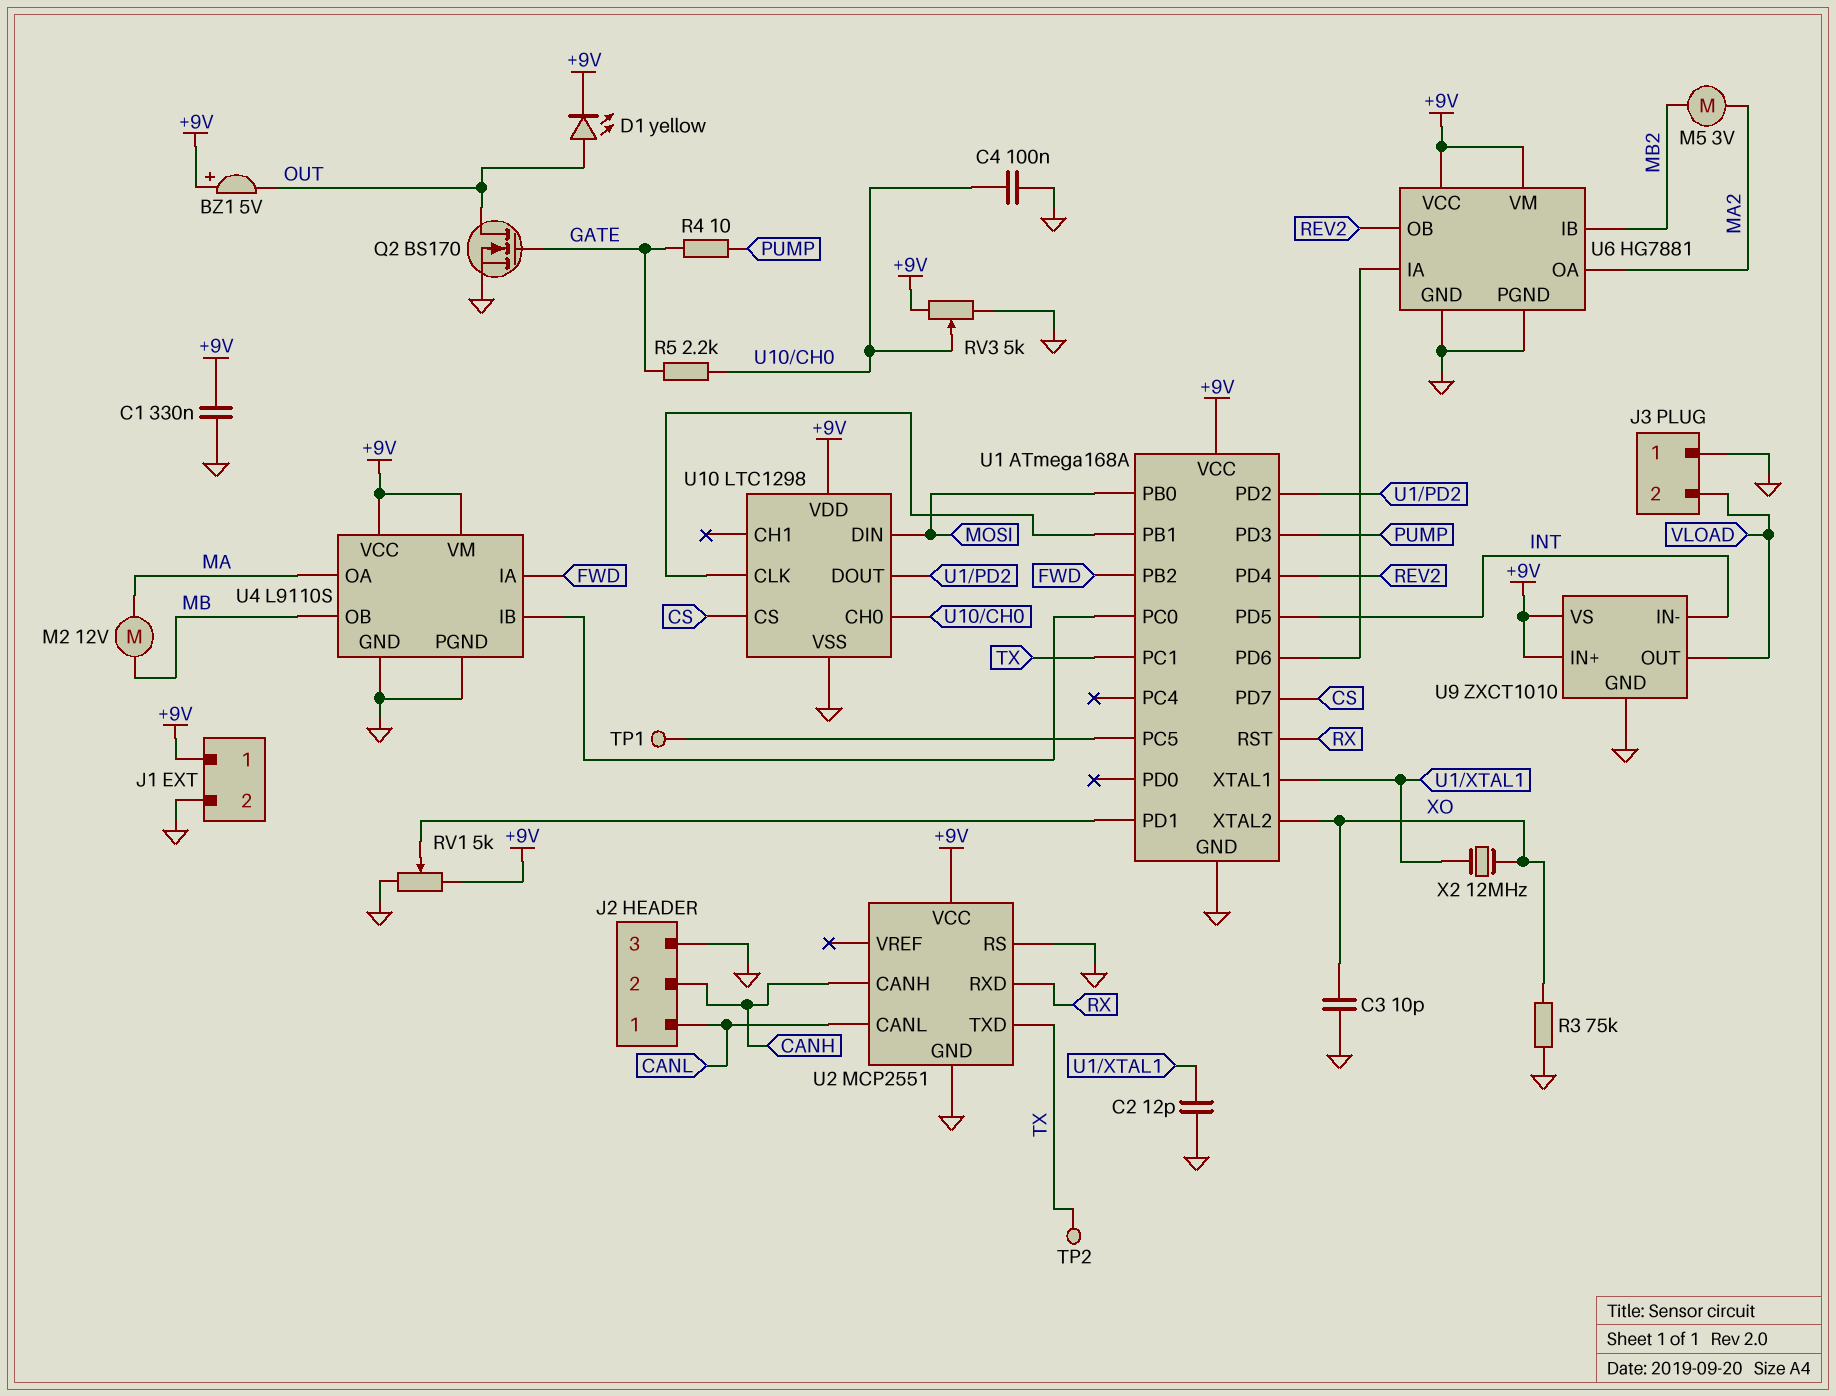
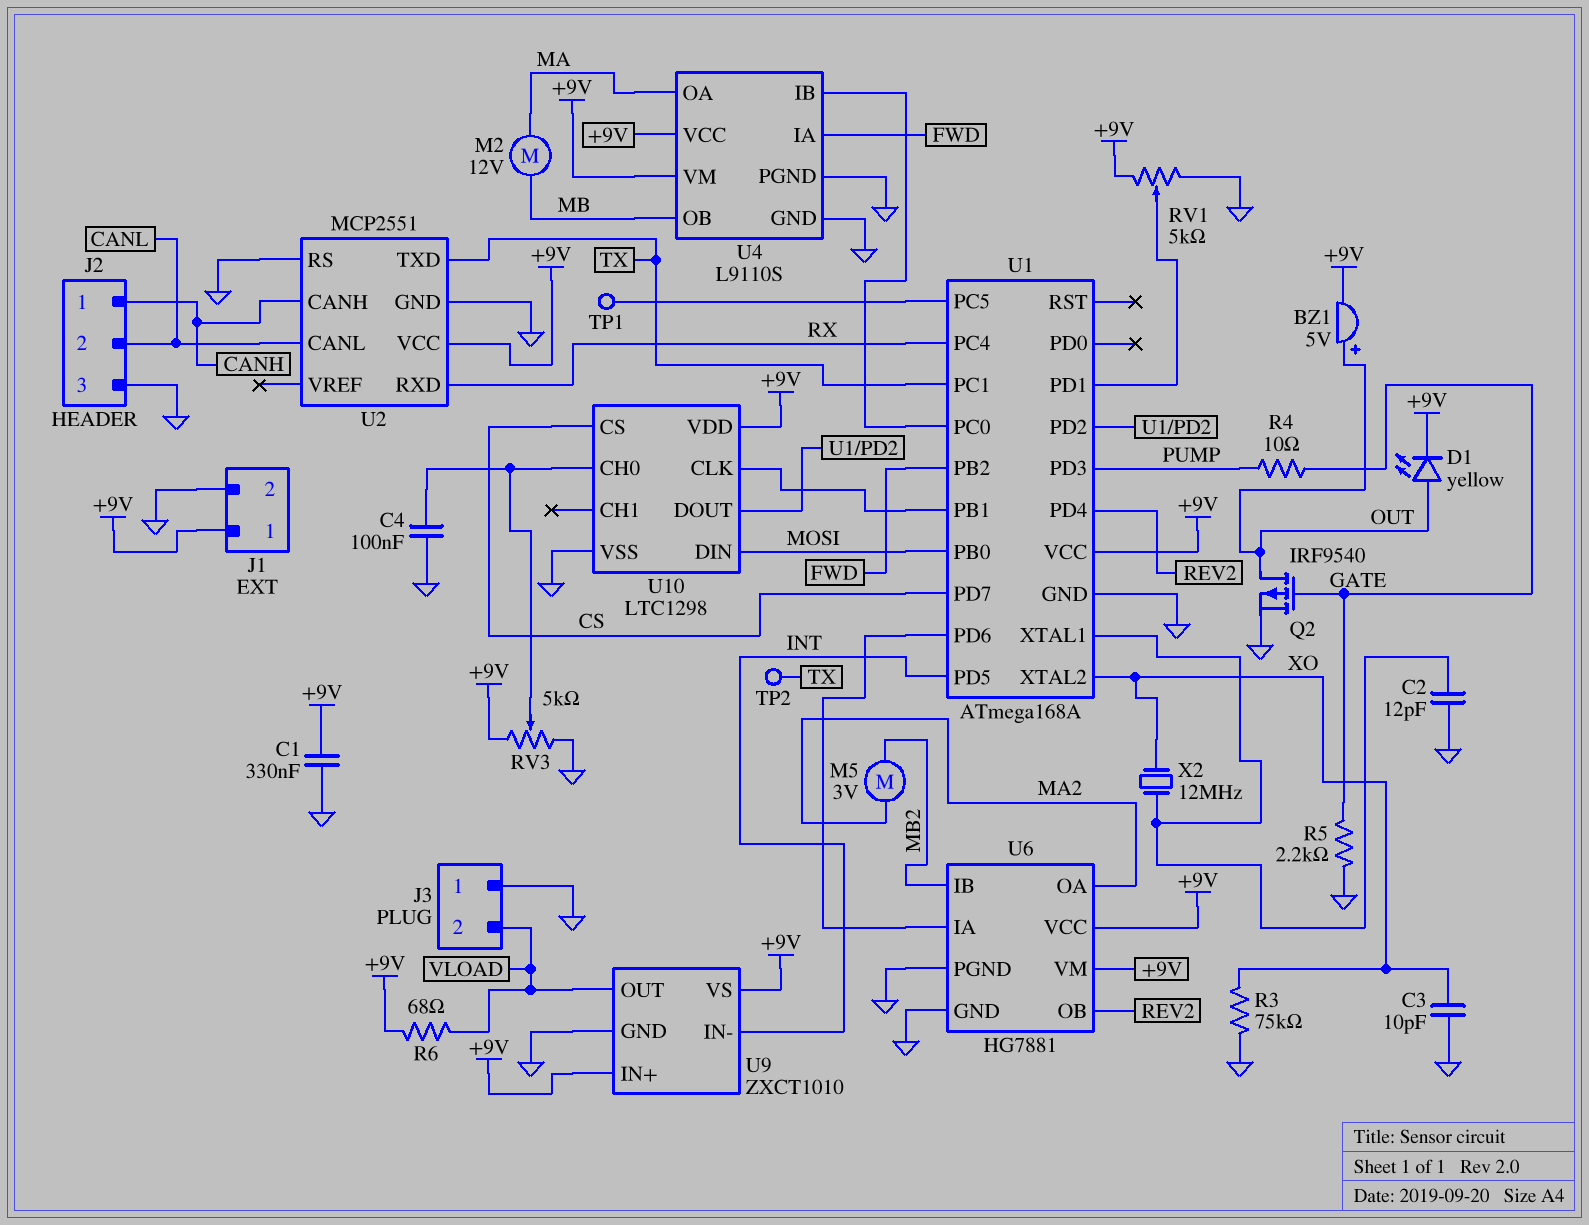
BZ1: buzzer 5V (plus +9V, minus OUT) -> buzzer 5V (plus OUT, minus +9V)
J2 pin 1: CANL -> CANH
J2 pin 2: CANH -> CANL
Q2: NMOS BS170 (G GATE, D OUT, S GND) -> PMOS IRF9540 (G GATE, D OUT, S GND)
R5: 2.2k (GATE, U10/CH0) -> 2.2k (GATE, GND)
R6: none -> 68 (+9V, VLOAD)
U1 pin PC4: none -> RX
U1 pin RST: RX -> none

